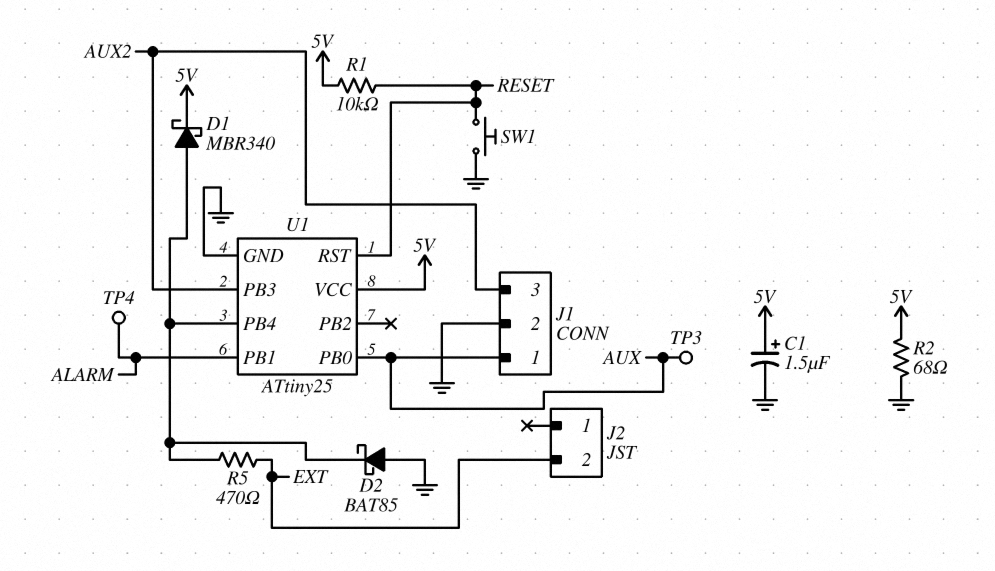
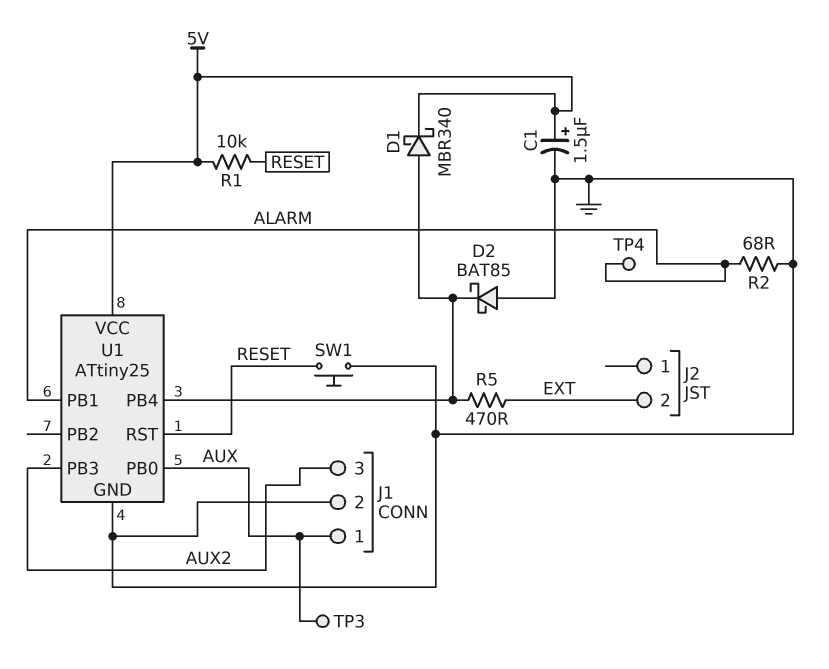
R2: 68 (5V, GND) -> 68 (ALARM, GND)

